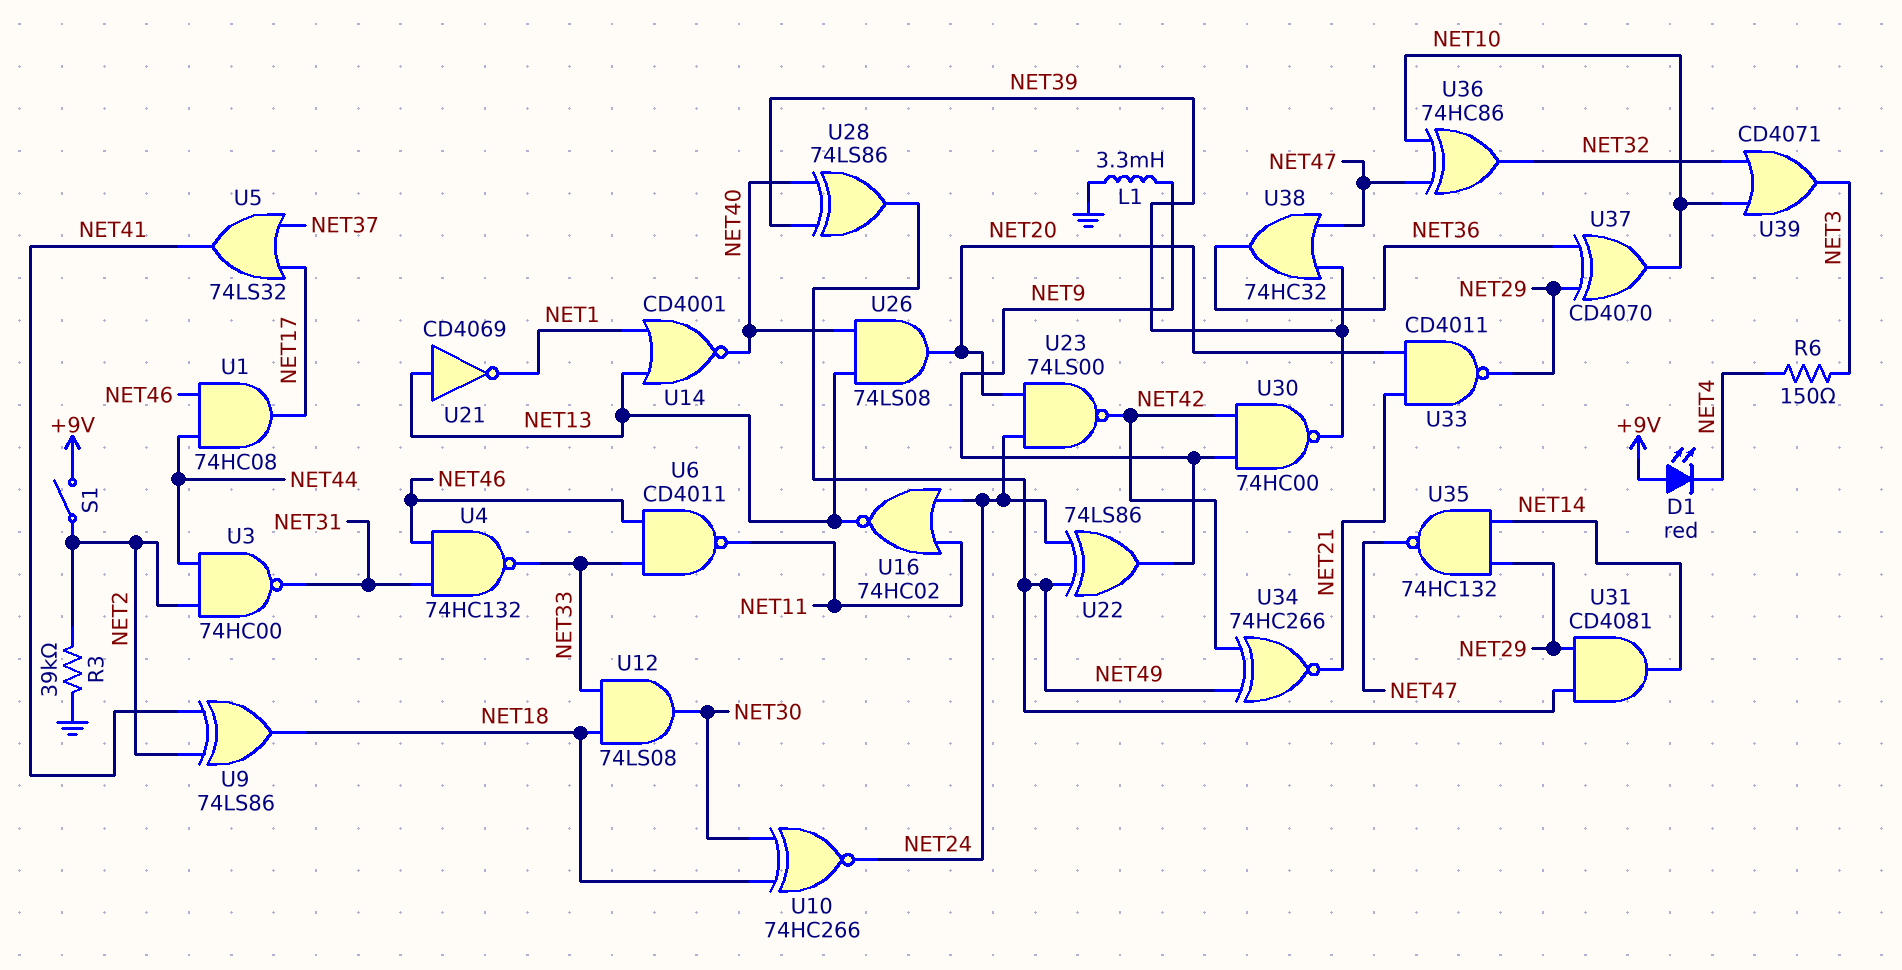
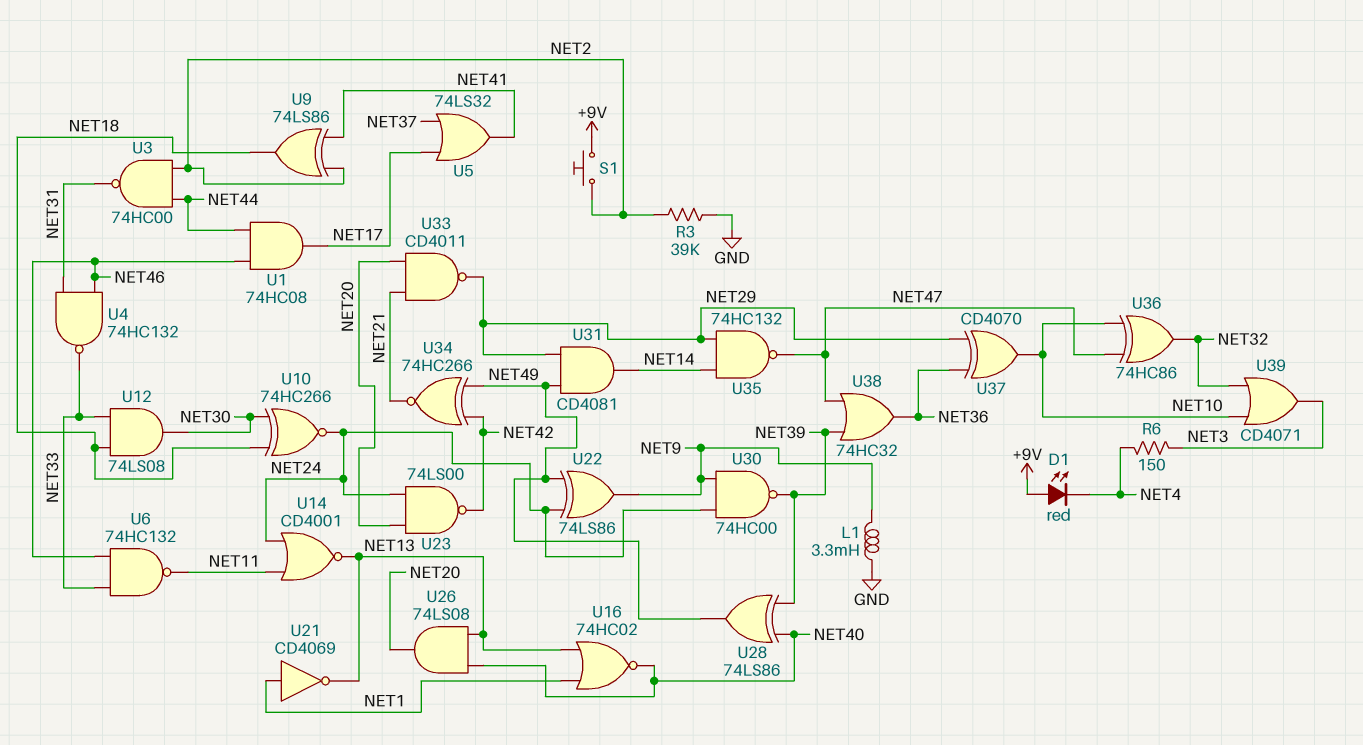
S1: switch (+9V, NET2) -> button (+9V, NET2)
U6: NAND CD4011 (in NET33, in NET46, out NET11) -> NAND 74HC132 (in NET33, in NET46, out NET11)
U14: NOR CD4001 (in NET1, in NET13, out NET40) -> NOR CD4001 (in NET11, in NET24, out NET13)
U16: NOR 74HC02 (in NET11, in NET24, out NET13) -> NOR 74HC02 (in NET1, in NET13, out NET40)
U21: NOT CD4069 (in NET13, out NET1) -> NOT CD4069 (in NET1, out NET13)
U30: NAND 74HC00 (in NET9, in NET42, out NET39) -> NAND 74HC00 (in NET9, in NET24, out NET39)

